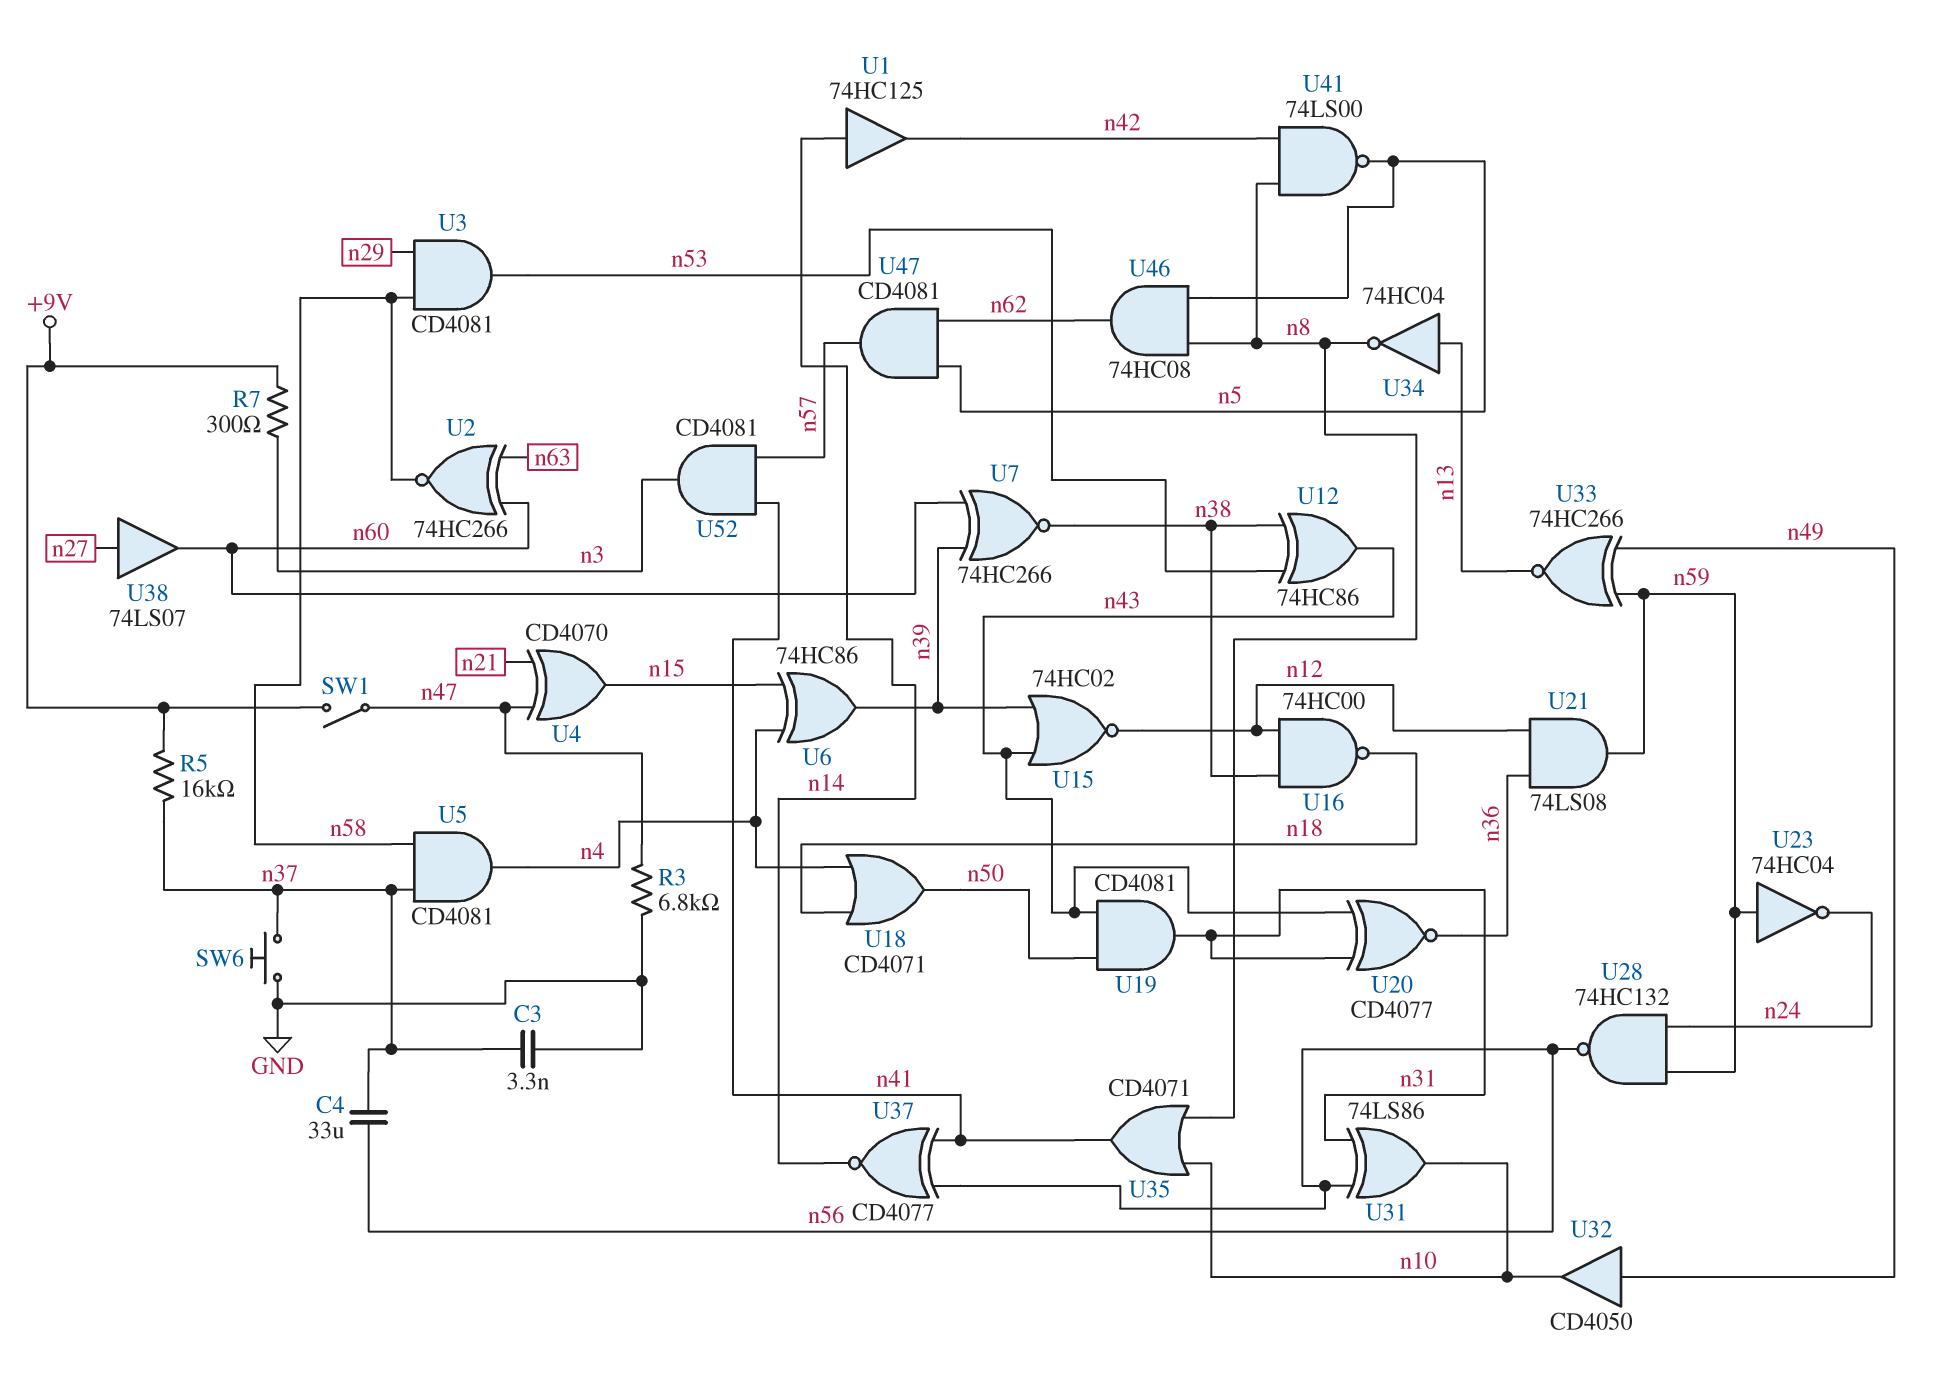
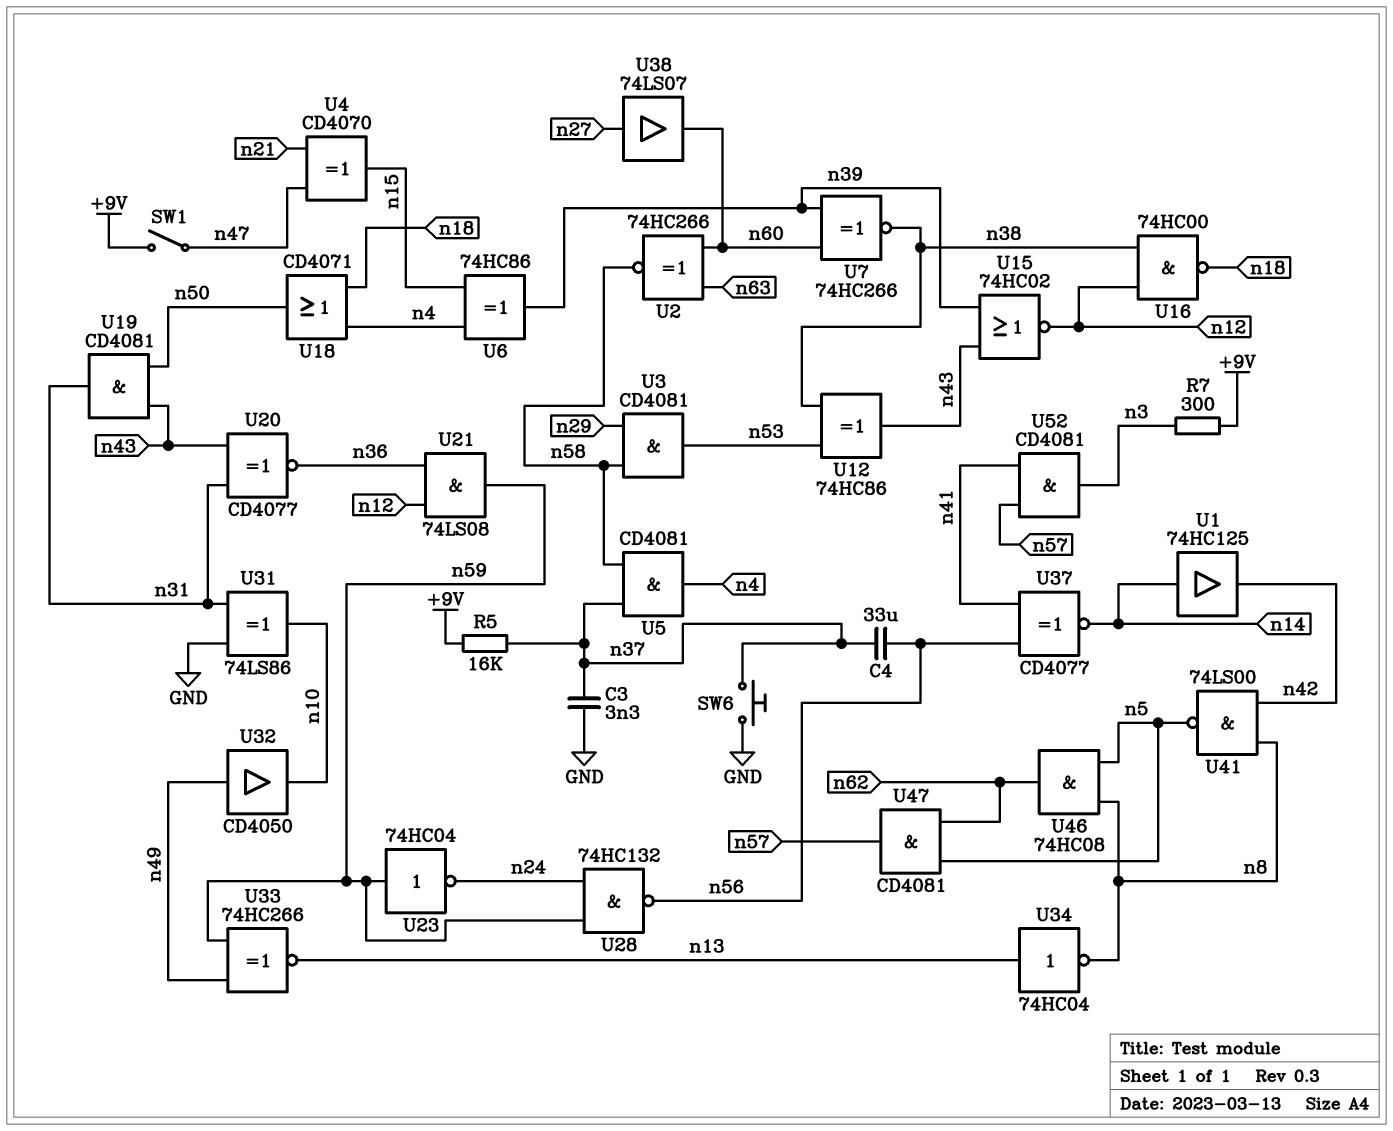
R3: 6.8k (GND, n47) -> none
U31: XOR 74LS86 (in n31, in n56, out n10) -> XOR 74LS86 (in GND, in n31, out n10)
U35: OR CD4071 (in n8, in n10, out n41) -> none

